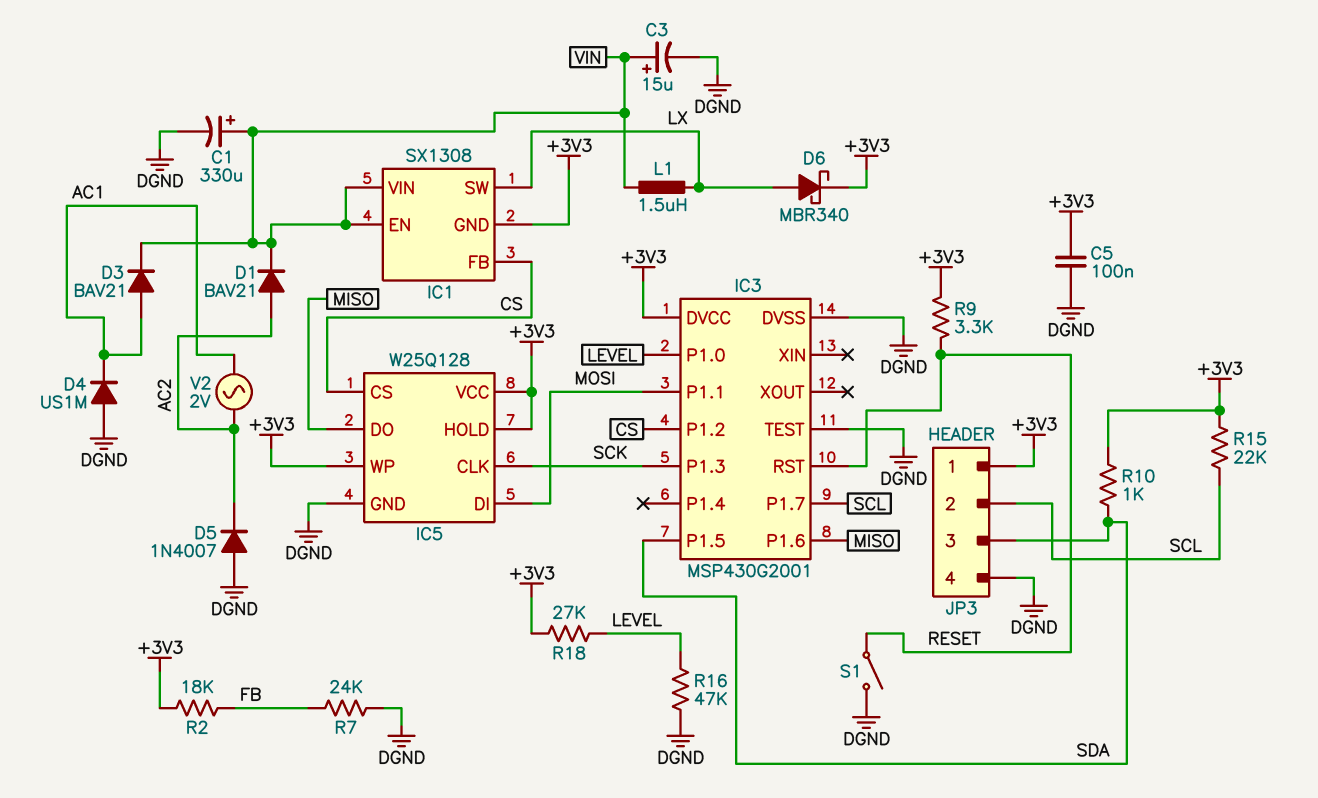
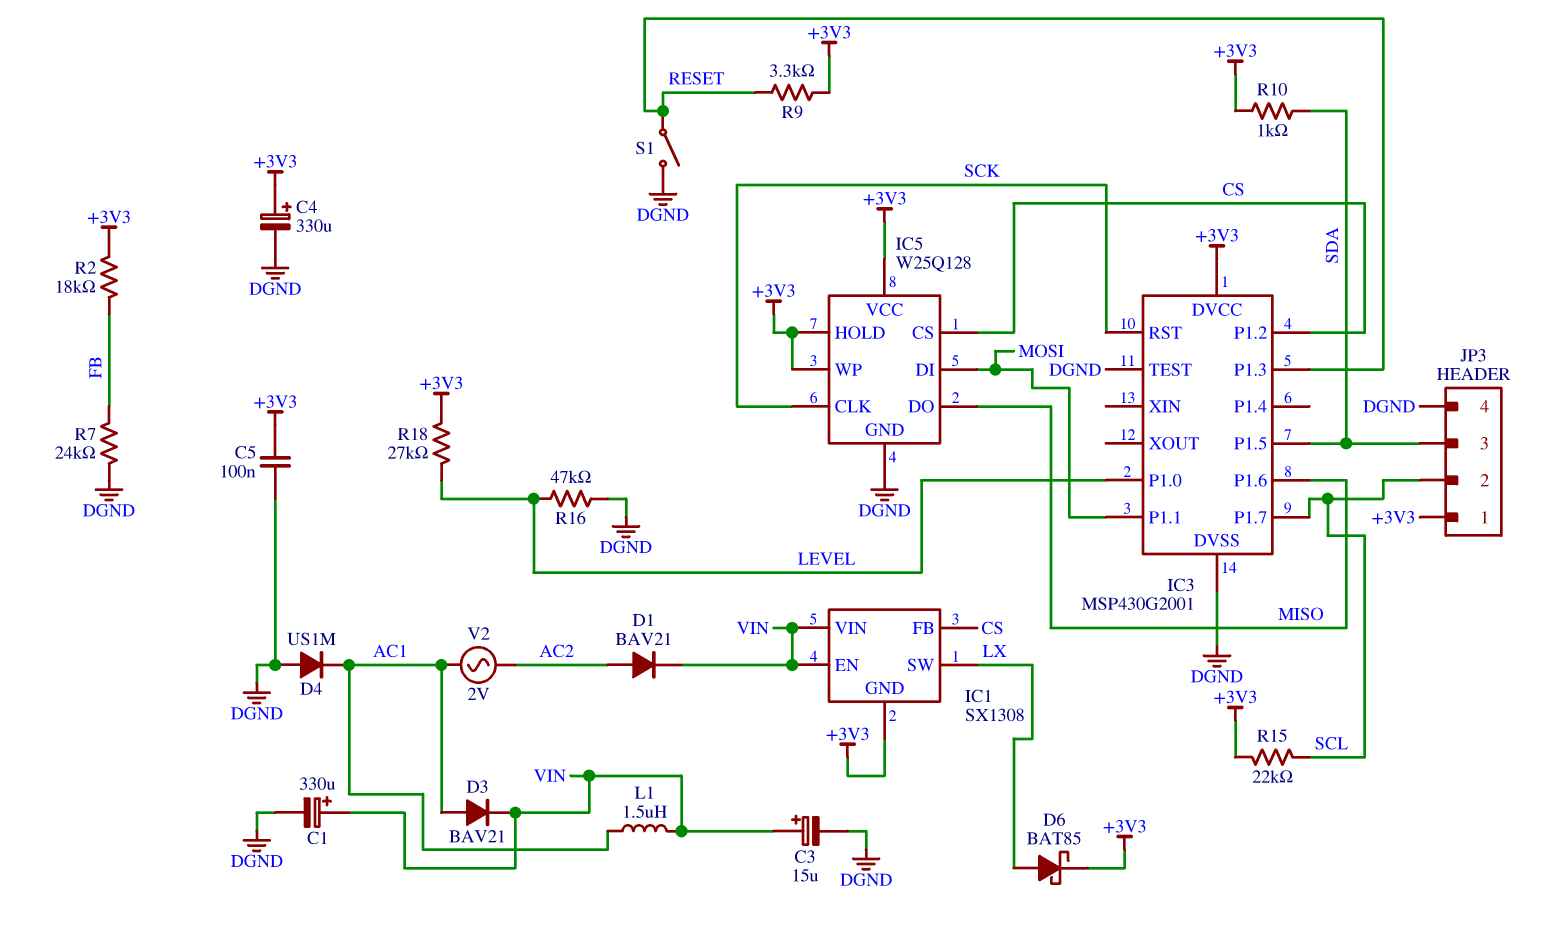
C4: none -> 330uF (plus +3V3, minus DGND)
D5: diode 1N4007 (A DGND, K AC2) -> none
D6: schottky MBR340 (A LX, K +3V3) -> schottky BAT85 (A LX, K +3V3)
IC3 pin P1.3: SCK -> RESET
IC3 pin RST: RESET -> SCK
L1: 1.5uH (LX, VIN) -> 1.5uH (AC1, VIN)

